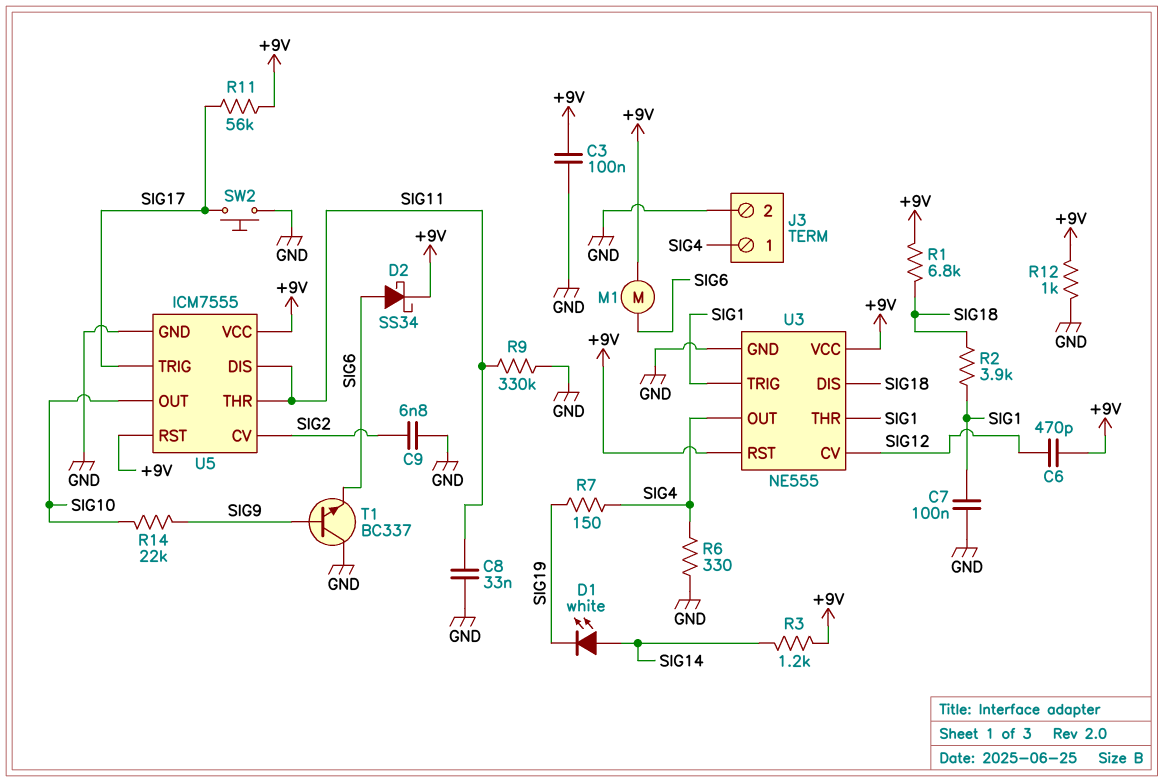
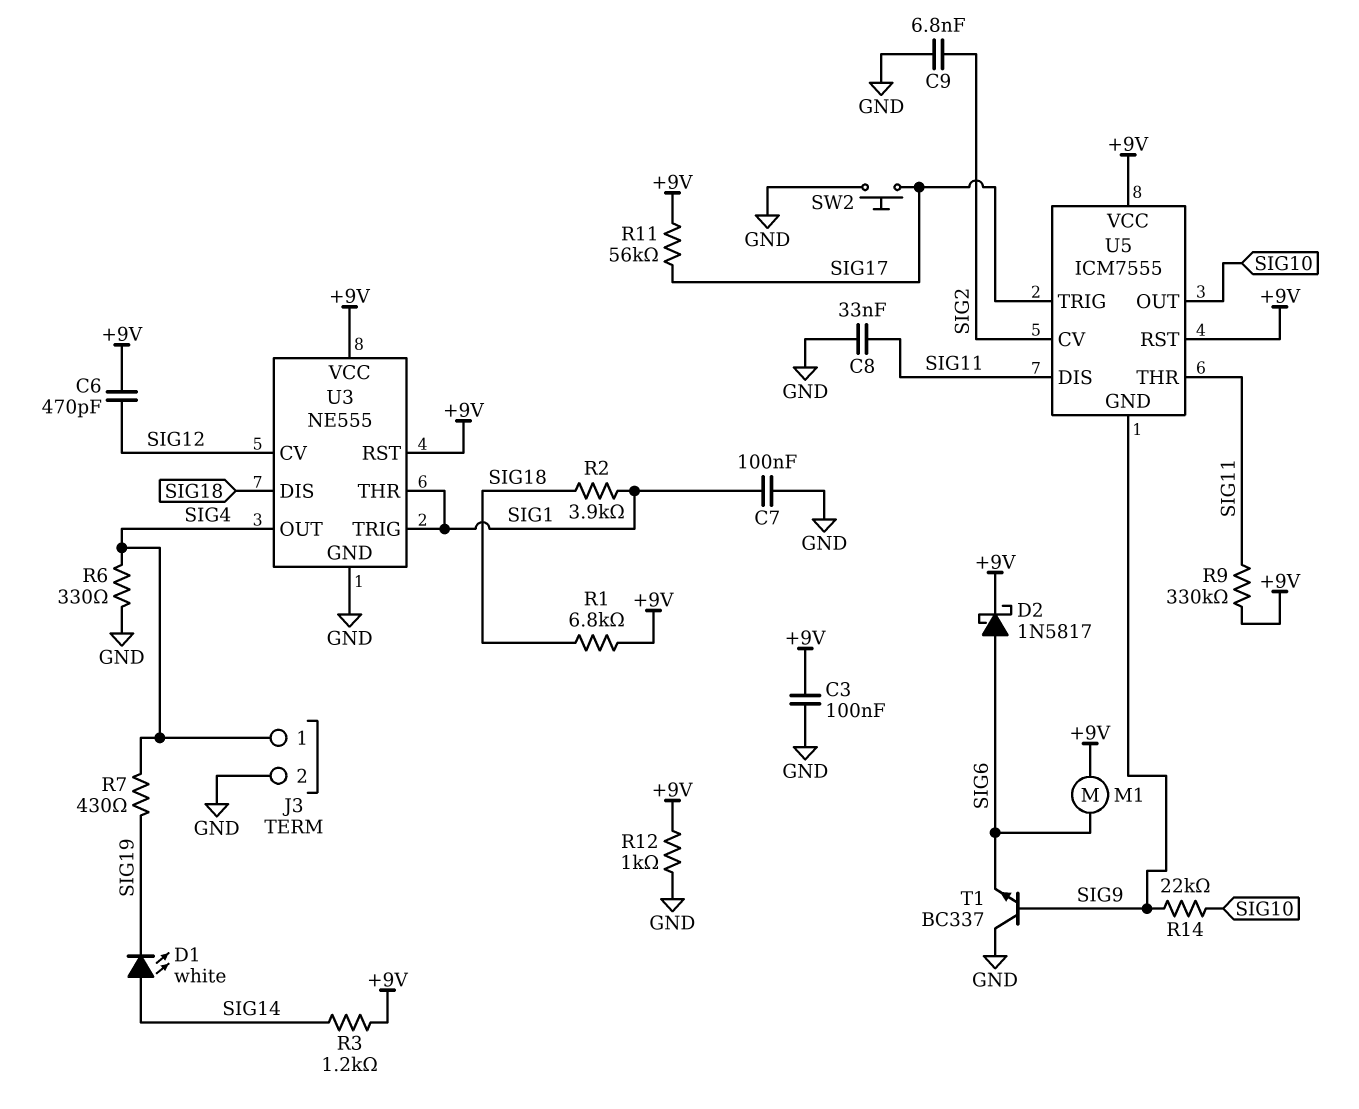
D2: schottky SS34 (A SIG6, K +9V) -> schottky 1N5817 (A SIG6, K +9V)
R7: 150 (SIG4, SIG19) -> 430 (SIG4, SIG19)
R9: 330k (GND, SIG11) -> 330k (+9V, SIG11)
U5 pin GND: GND -> SIG9

